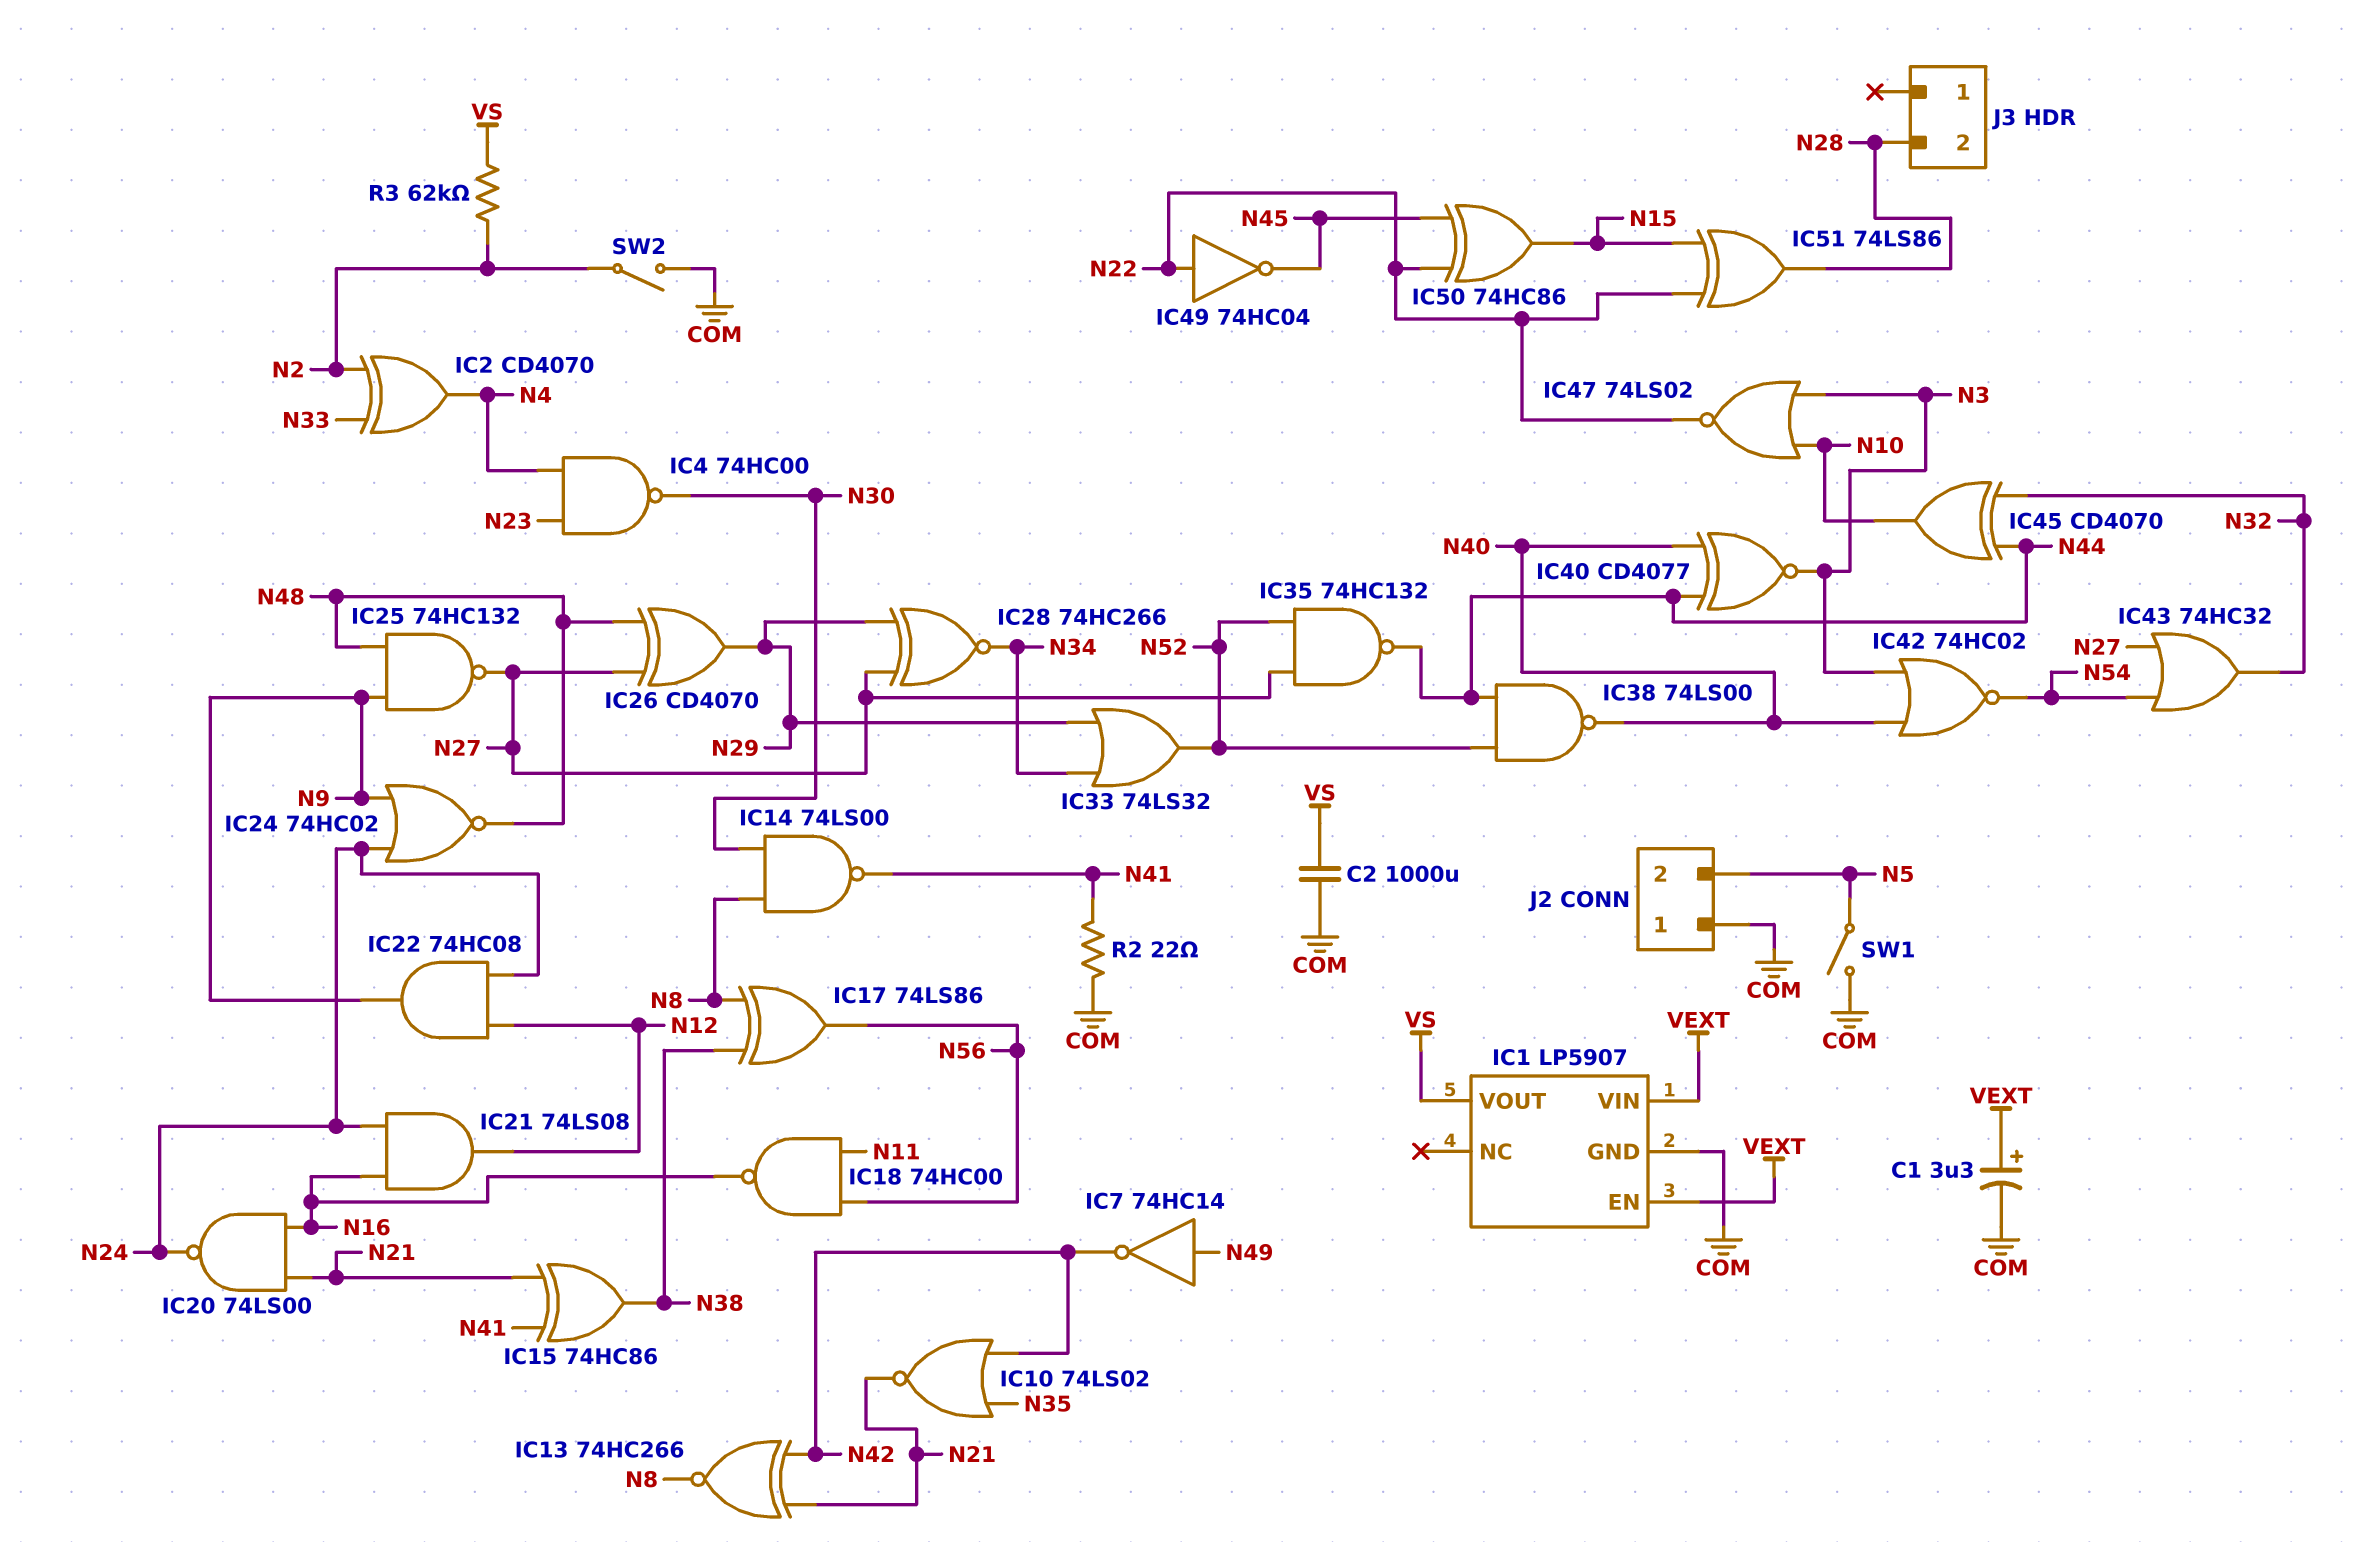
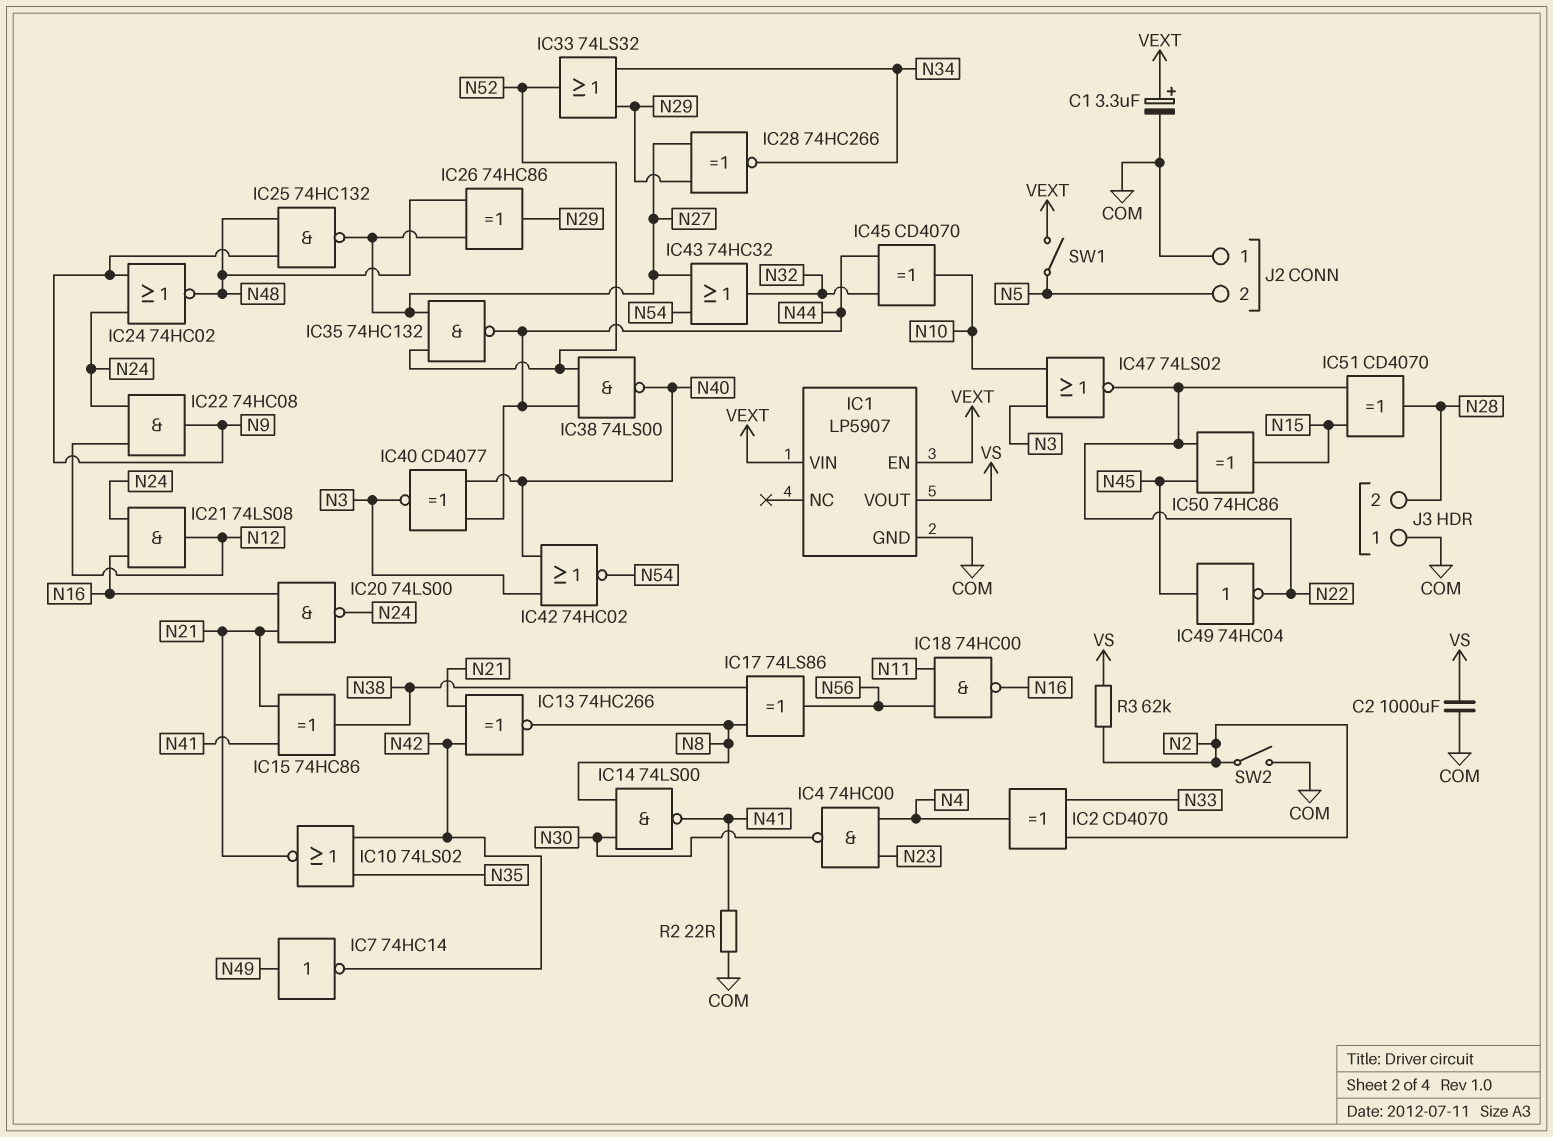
IC26: XOR CD4070 (in N27, in N48, out N29) -> XOR 74HC86 (in N27, in N48, out N29)
IC49: NOT 74HC04 (in N22, out N45) -> NOT 74HC04 (in N45, out N22)
IC51: XOR 74LS86 (in N15, in N22, out N28) -> XOR CD4070 (in N15, in N22, out N28)
J3 pin 1: none -> COM
SW1: switch (COM, N5) -> switch (N5, VEXT)

